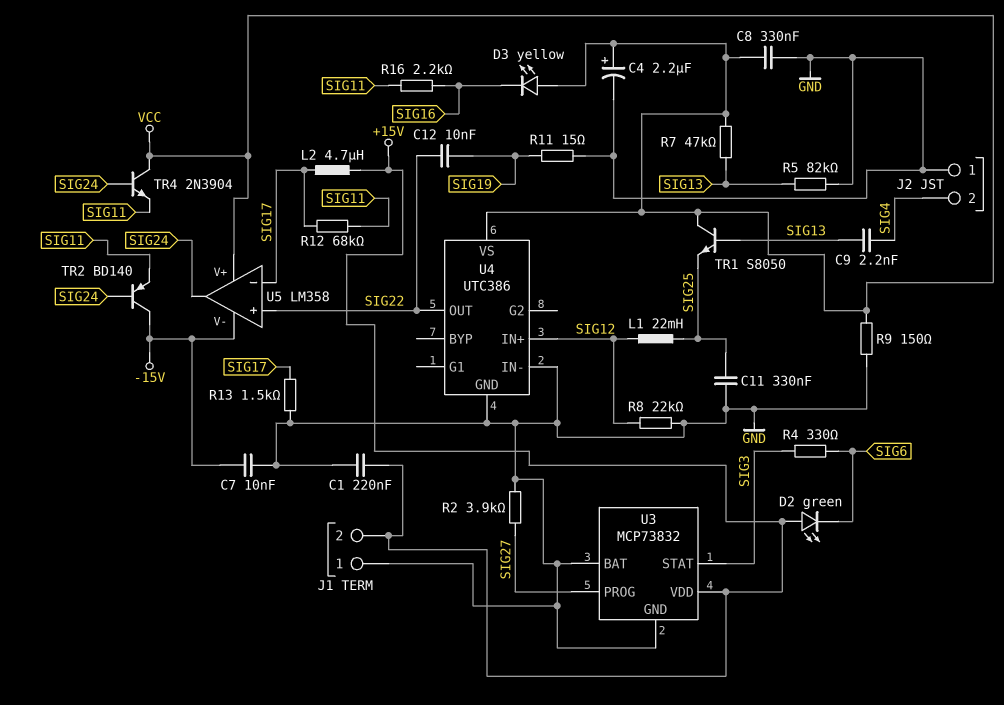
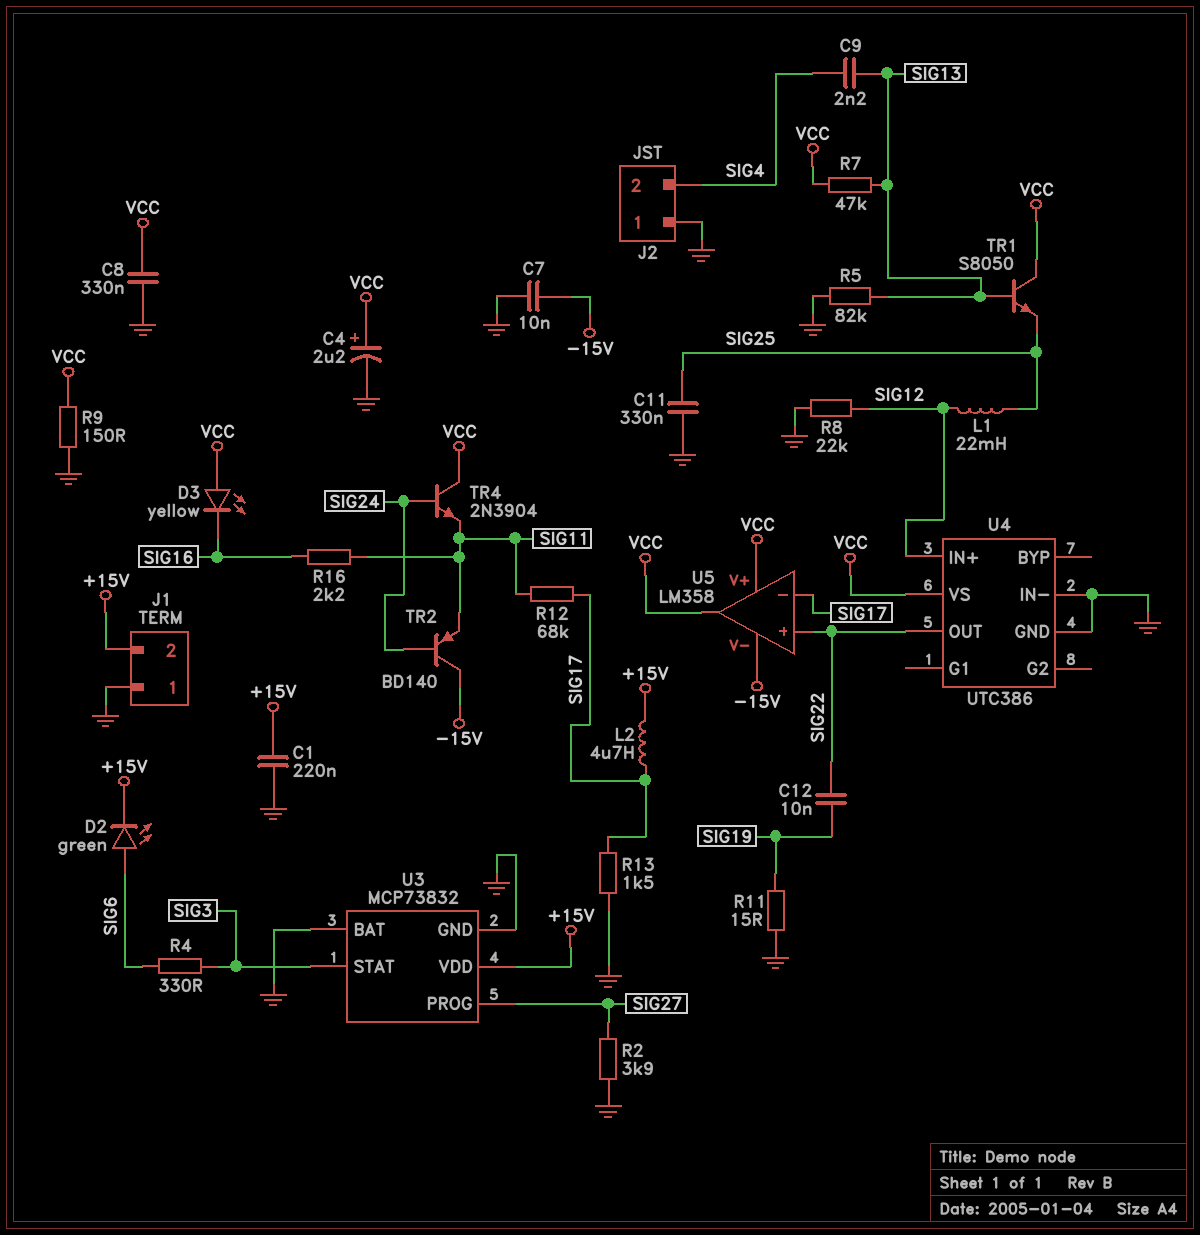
D2: LED green (A +15V, K SIG6) -> LED green (A SIG6, K +15V)
U5 pin out: SIG24 -> VCC

